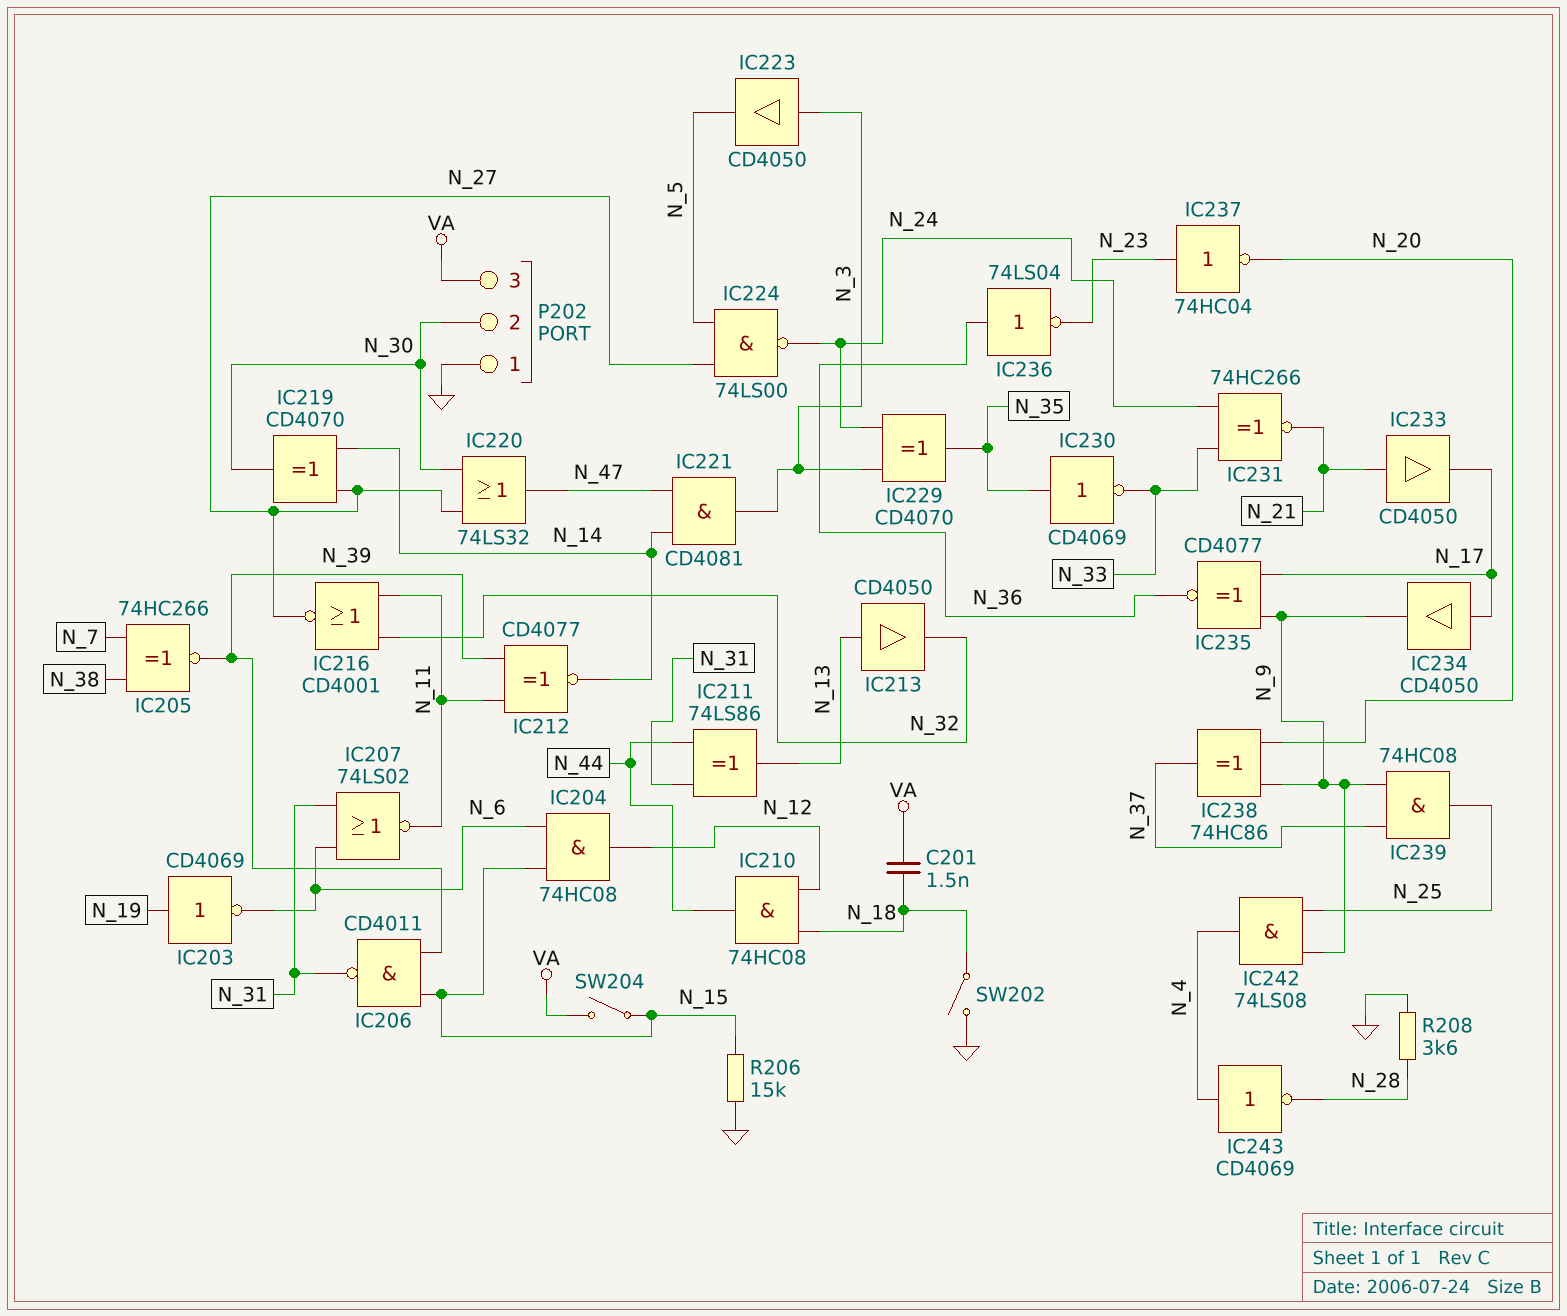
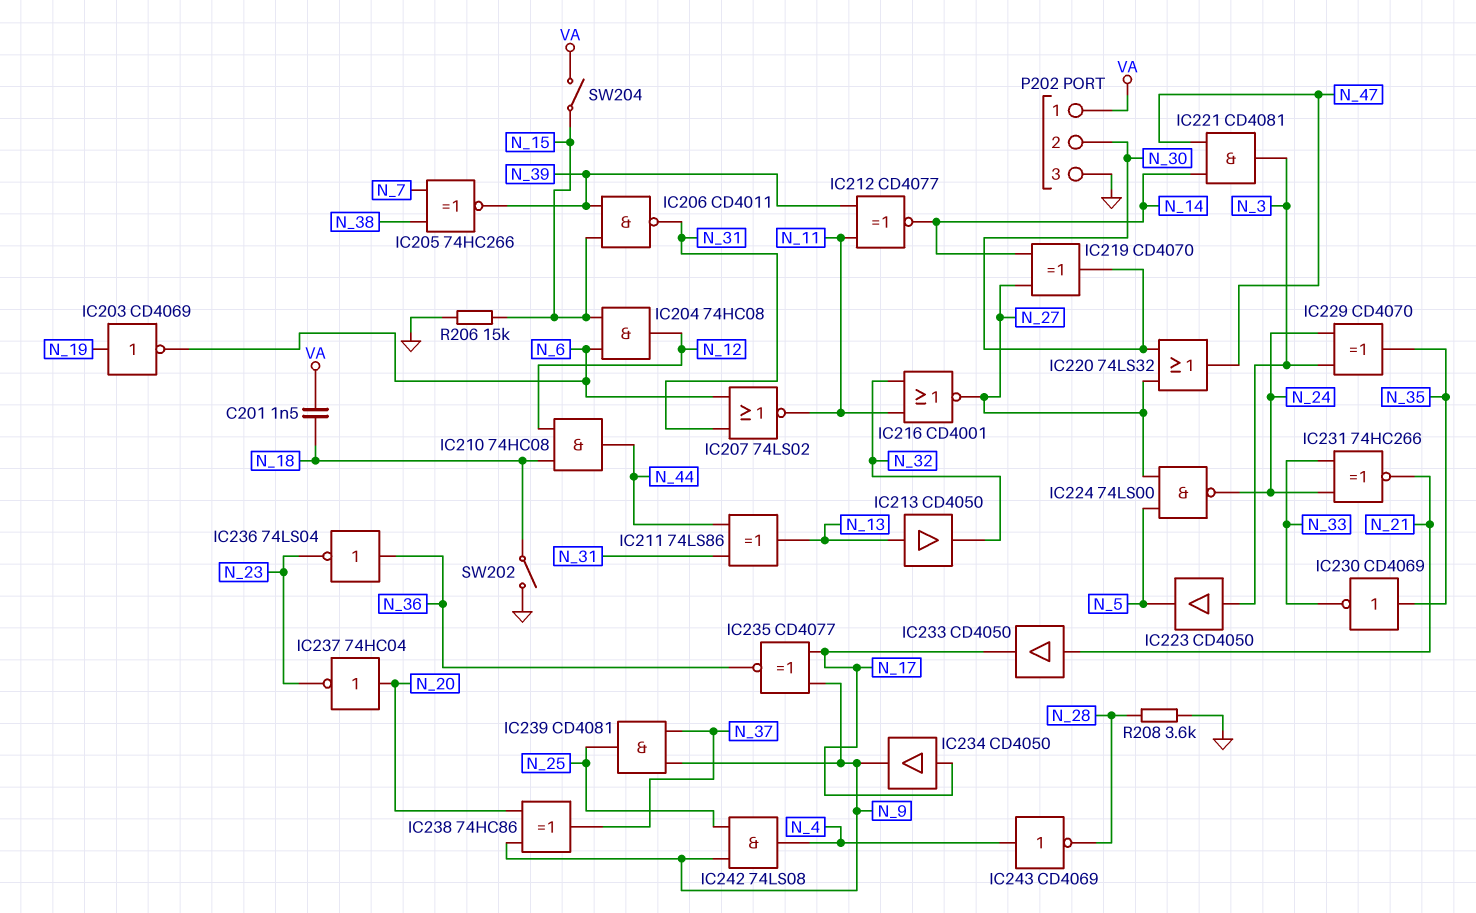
IC237: NOT 74HC04 (in N_23, out N_20) -> NOT 74HC04 (in N_20, out N_23)
IC239: AND 74HC08 (in N_9, in N_37, out N_25) -> AND CD4081 (in N_9, in N_37, out N_25)
P202 pin 1: GND -> VA
P202 pin 3: VA -> GND

